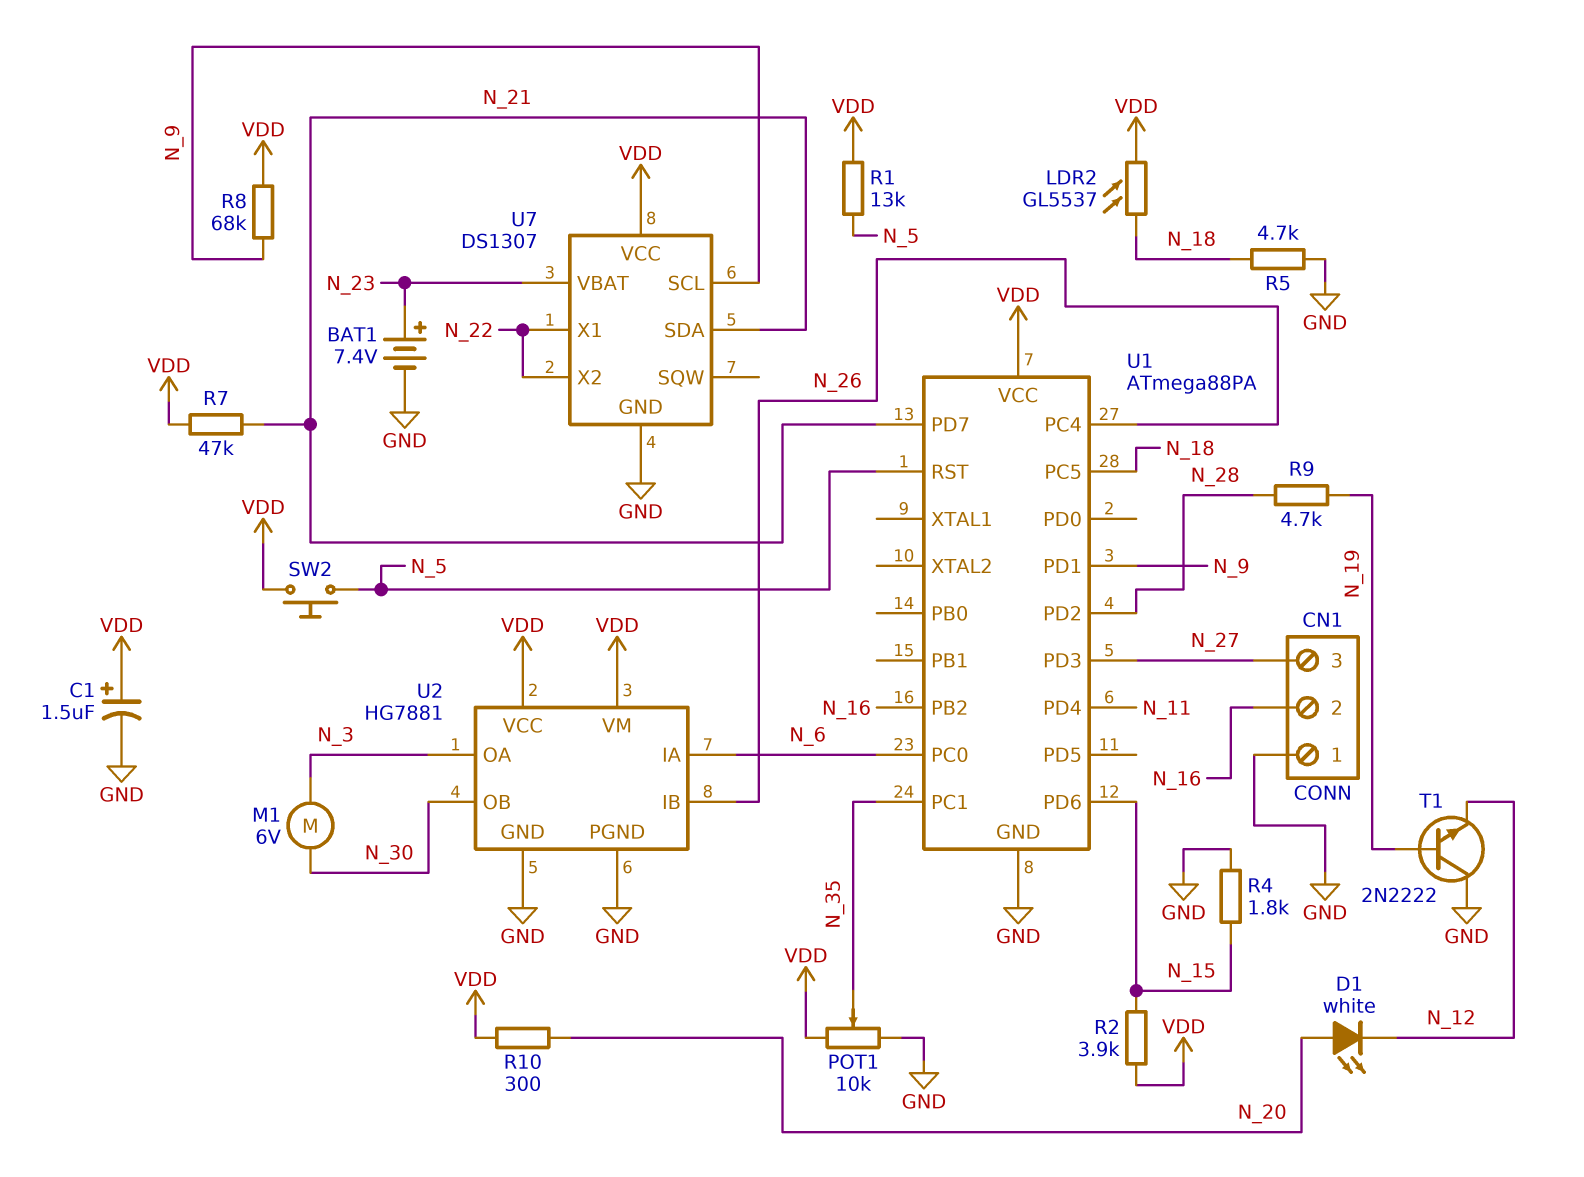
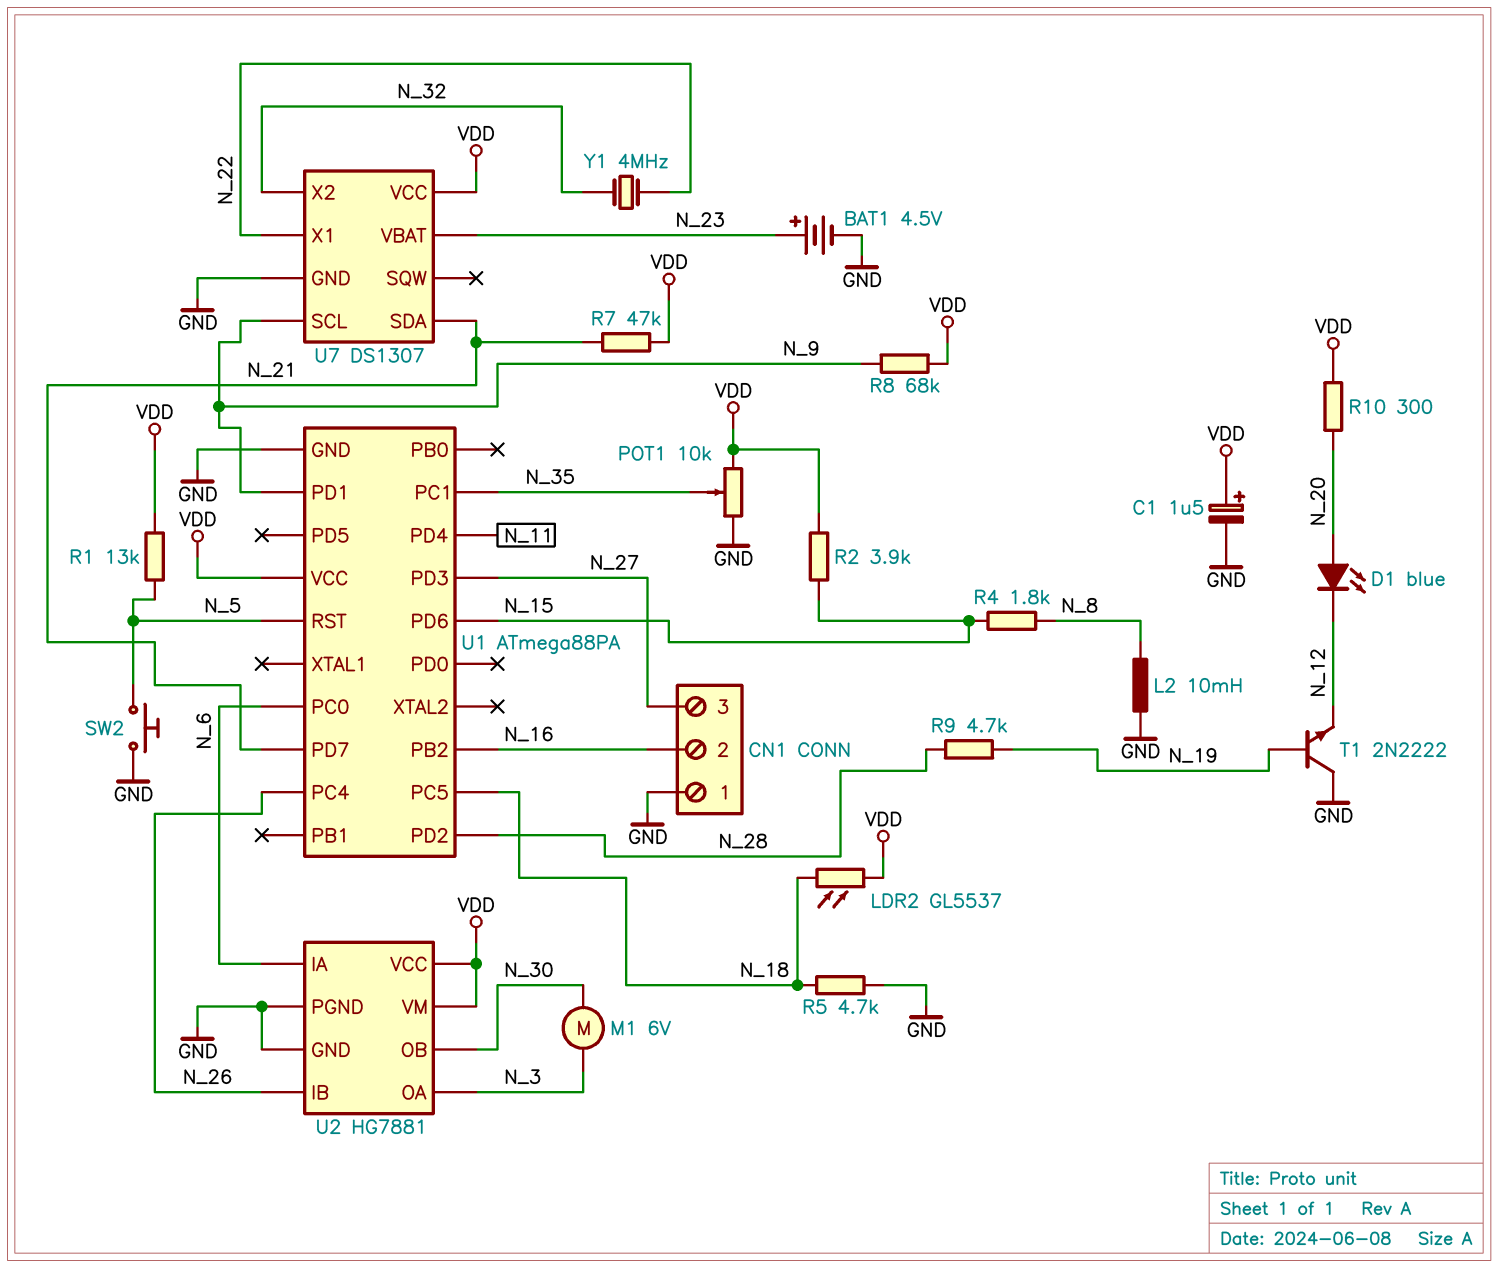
BAT1: 7.4V (plus N_23, minus GND) -> 4.5V (plus N_23, minus GND)
D1: LED white (A N_20, K N_12) -> LED blue (A N_20, K N_12)
L2: none -> 10mH (GND, N_8)
R4: 1.8k (GND, N_15) -> 1.8k (N_8, N_15)
SW2: button (N_5, VDD) -> button (GND, N_5)
U7 pin X2: N_22 -> N_32
Y1: none -> 4MHz (N_22, N_32)

